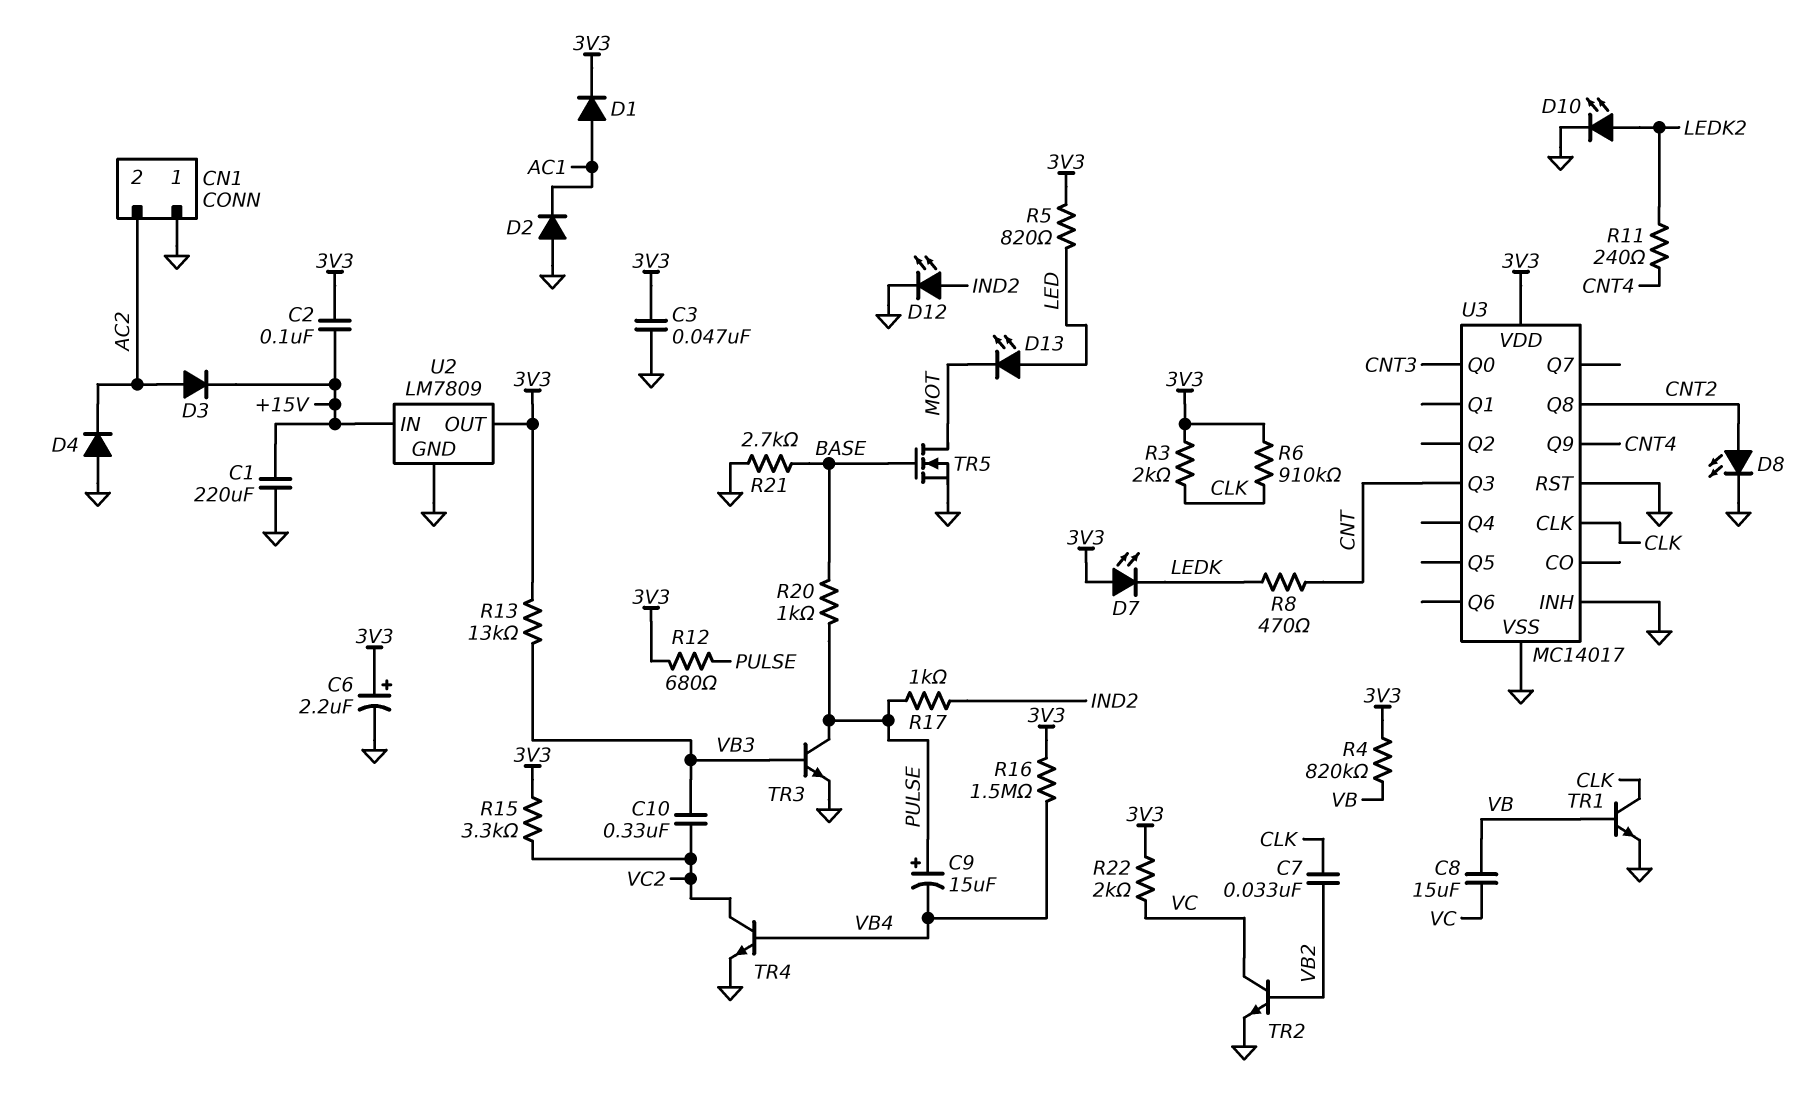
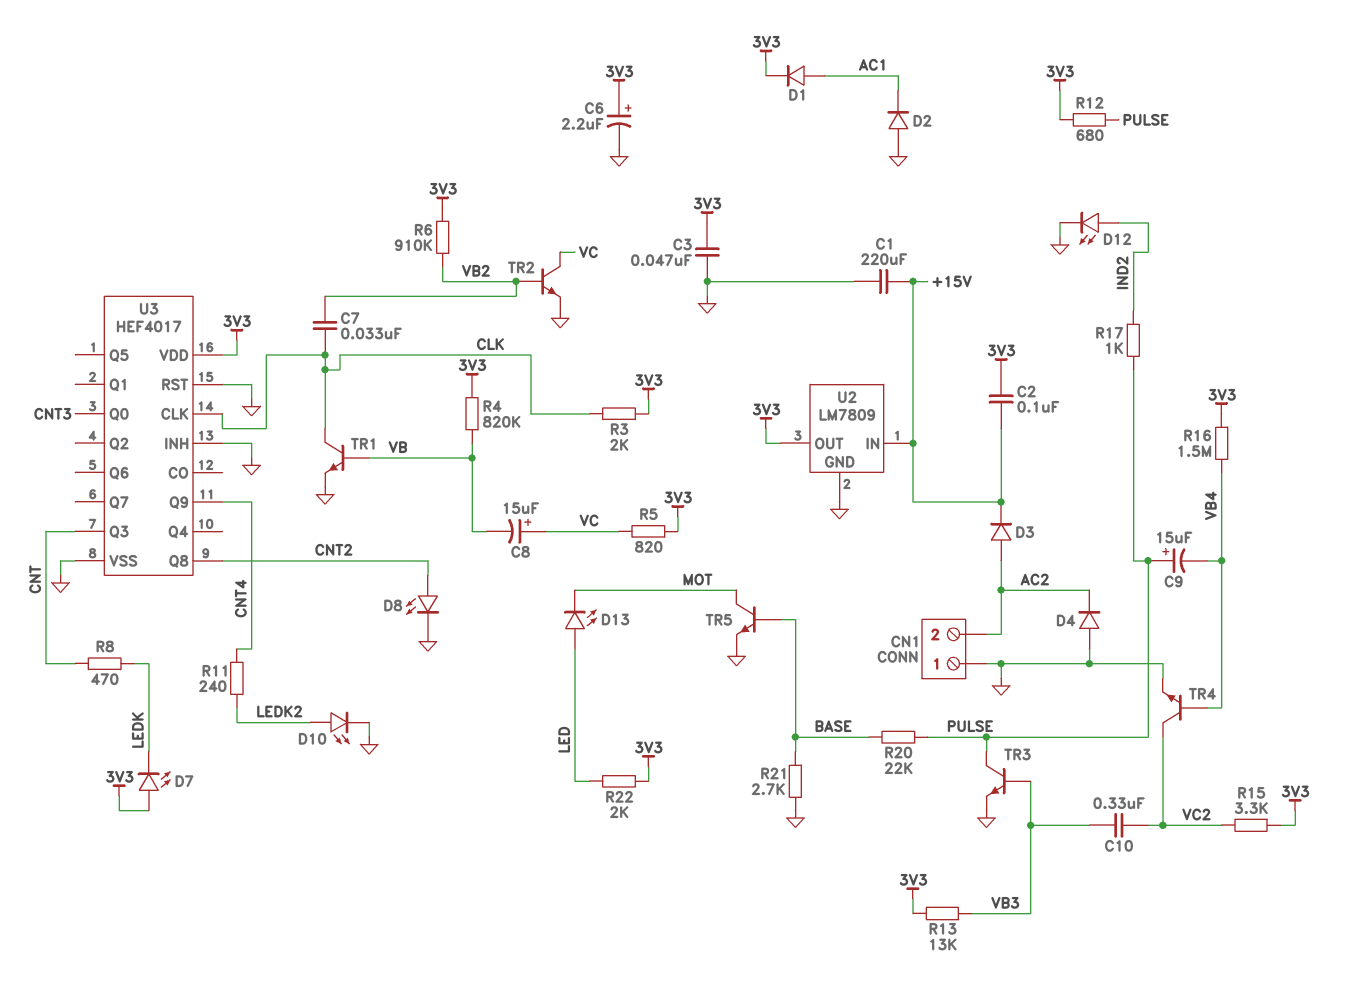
C8: 15uF (VB, VC) -> 15uF (plus VC, minus VB)
R5: 820 (3V3, LED) -> 820 (3V3, VC)
R6: 910k (3V3, CLK) -> 910k (3V3, VB2)
R20: 1k (BASE, PULSE) -> 22k (BASE, PULSE)
R22: 2k (3V3, VC) -> 2k (3V3, LED)
TR5: NMOS (G BASE, D MOT, S GND) -> NPN (B BASE, C MOT, E GND)
U3: MC14017 -> HEF4017

